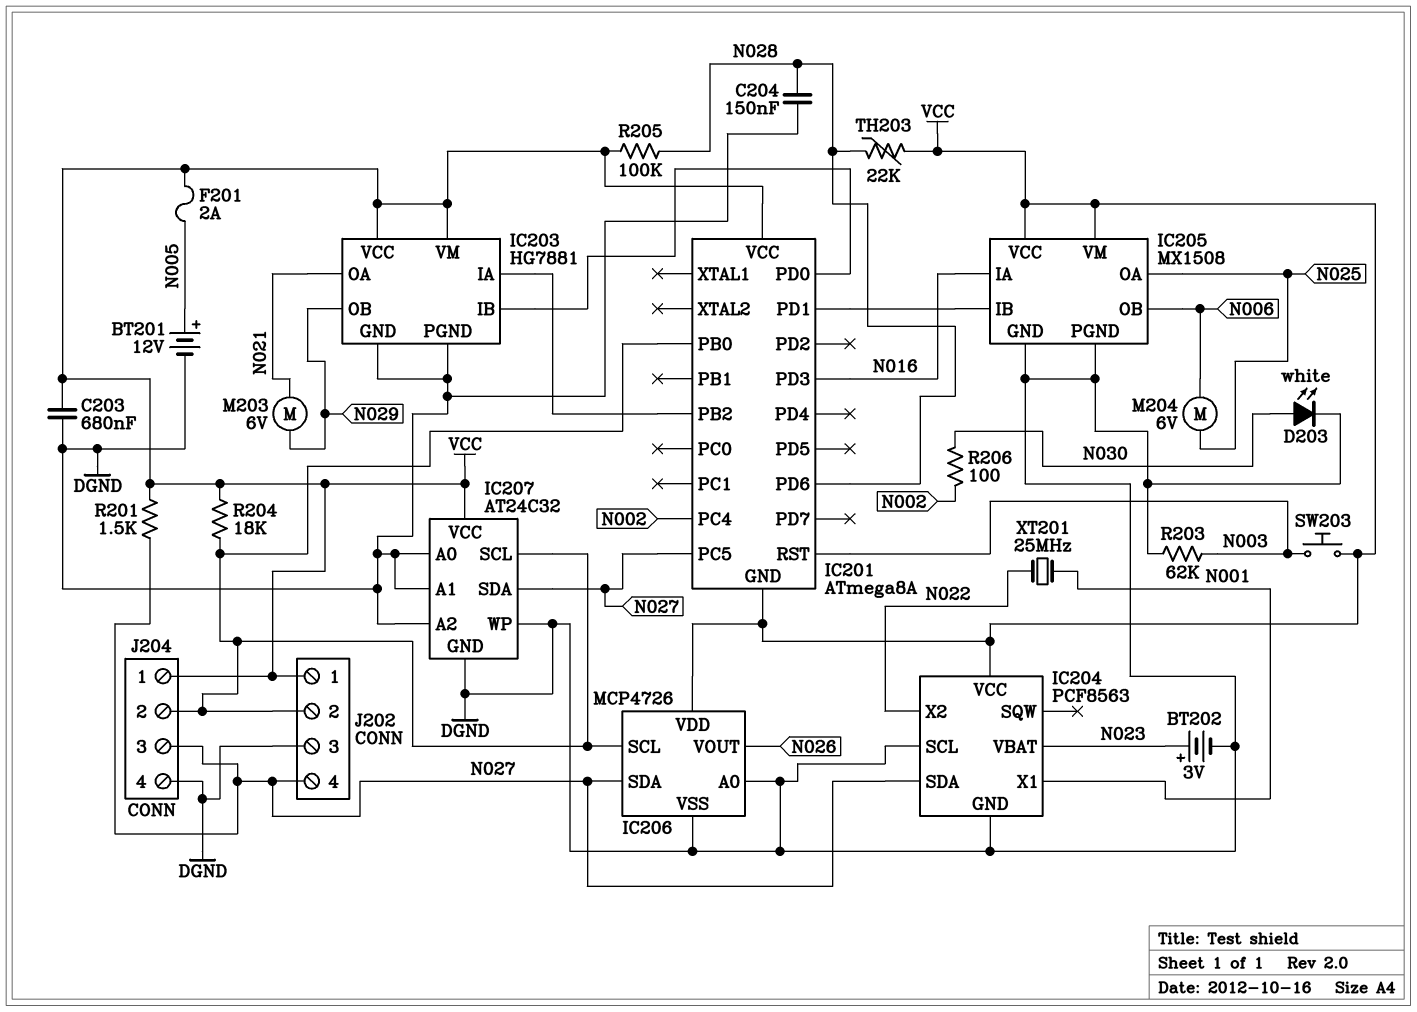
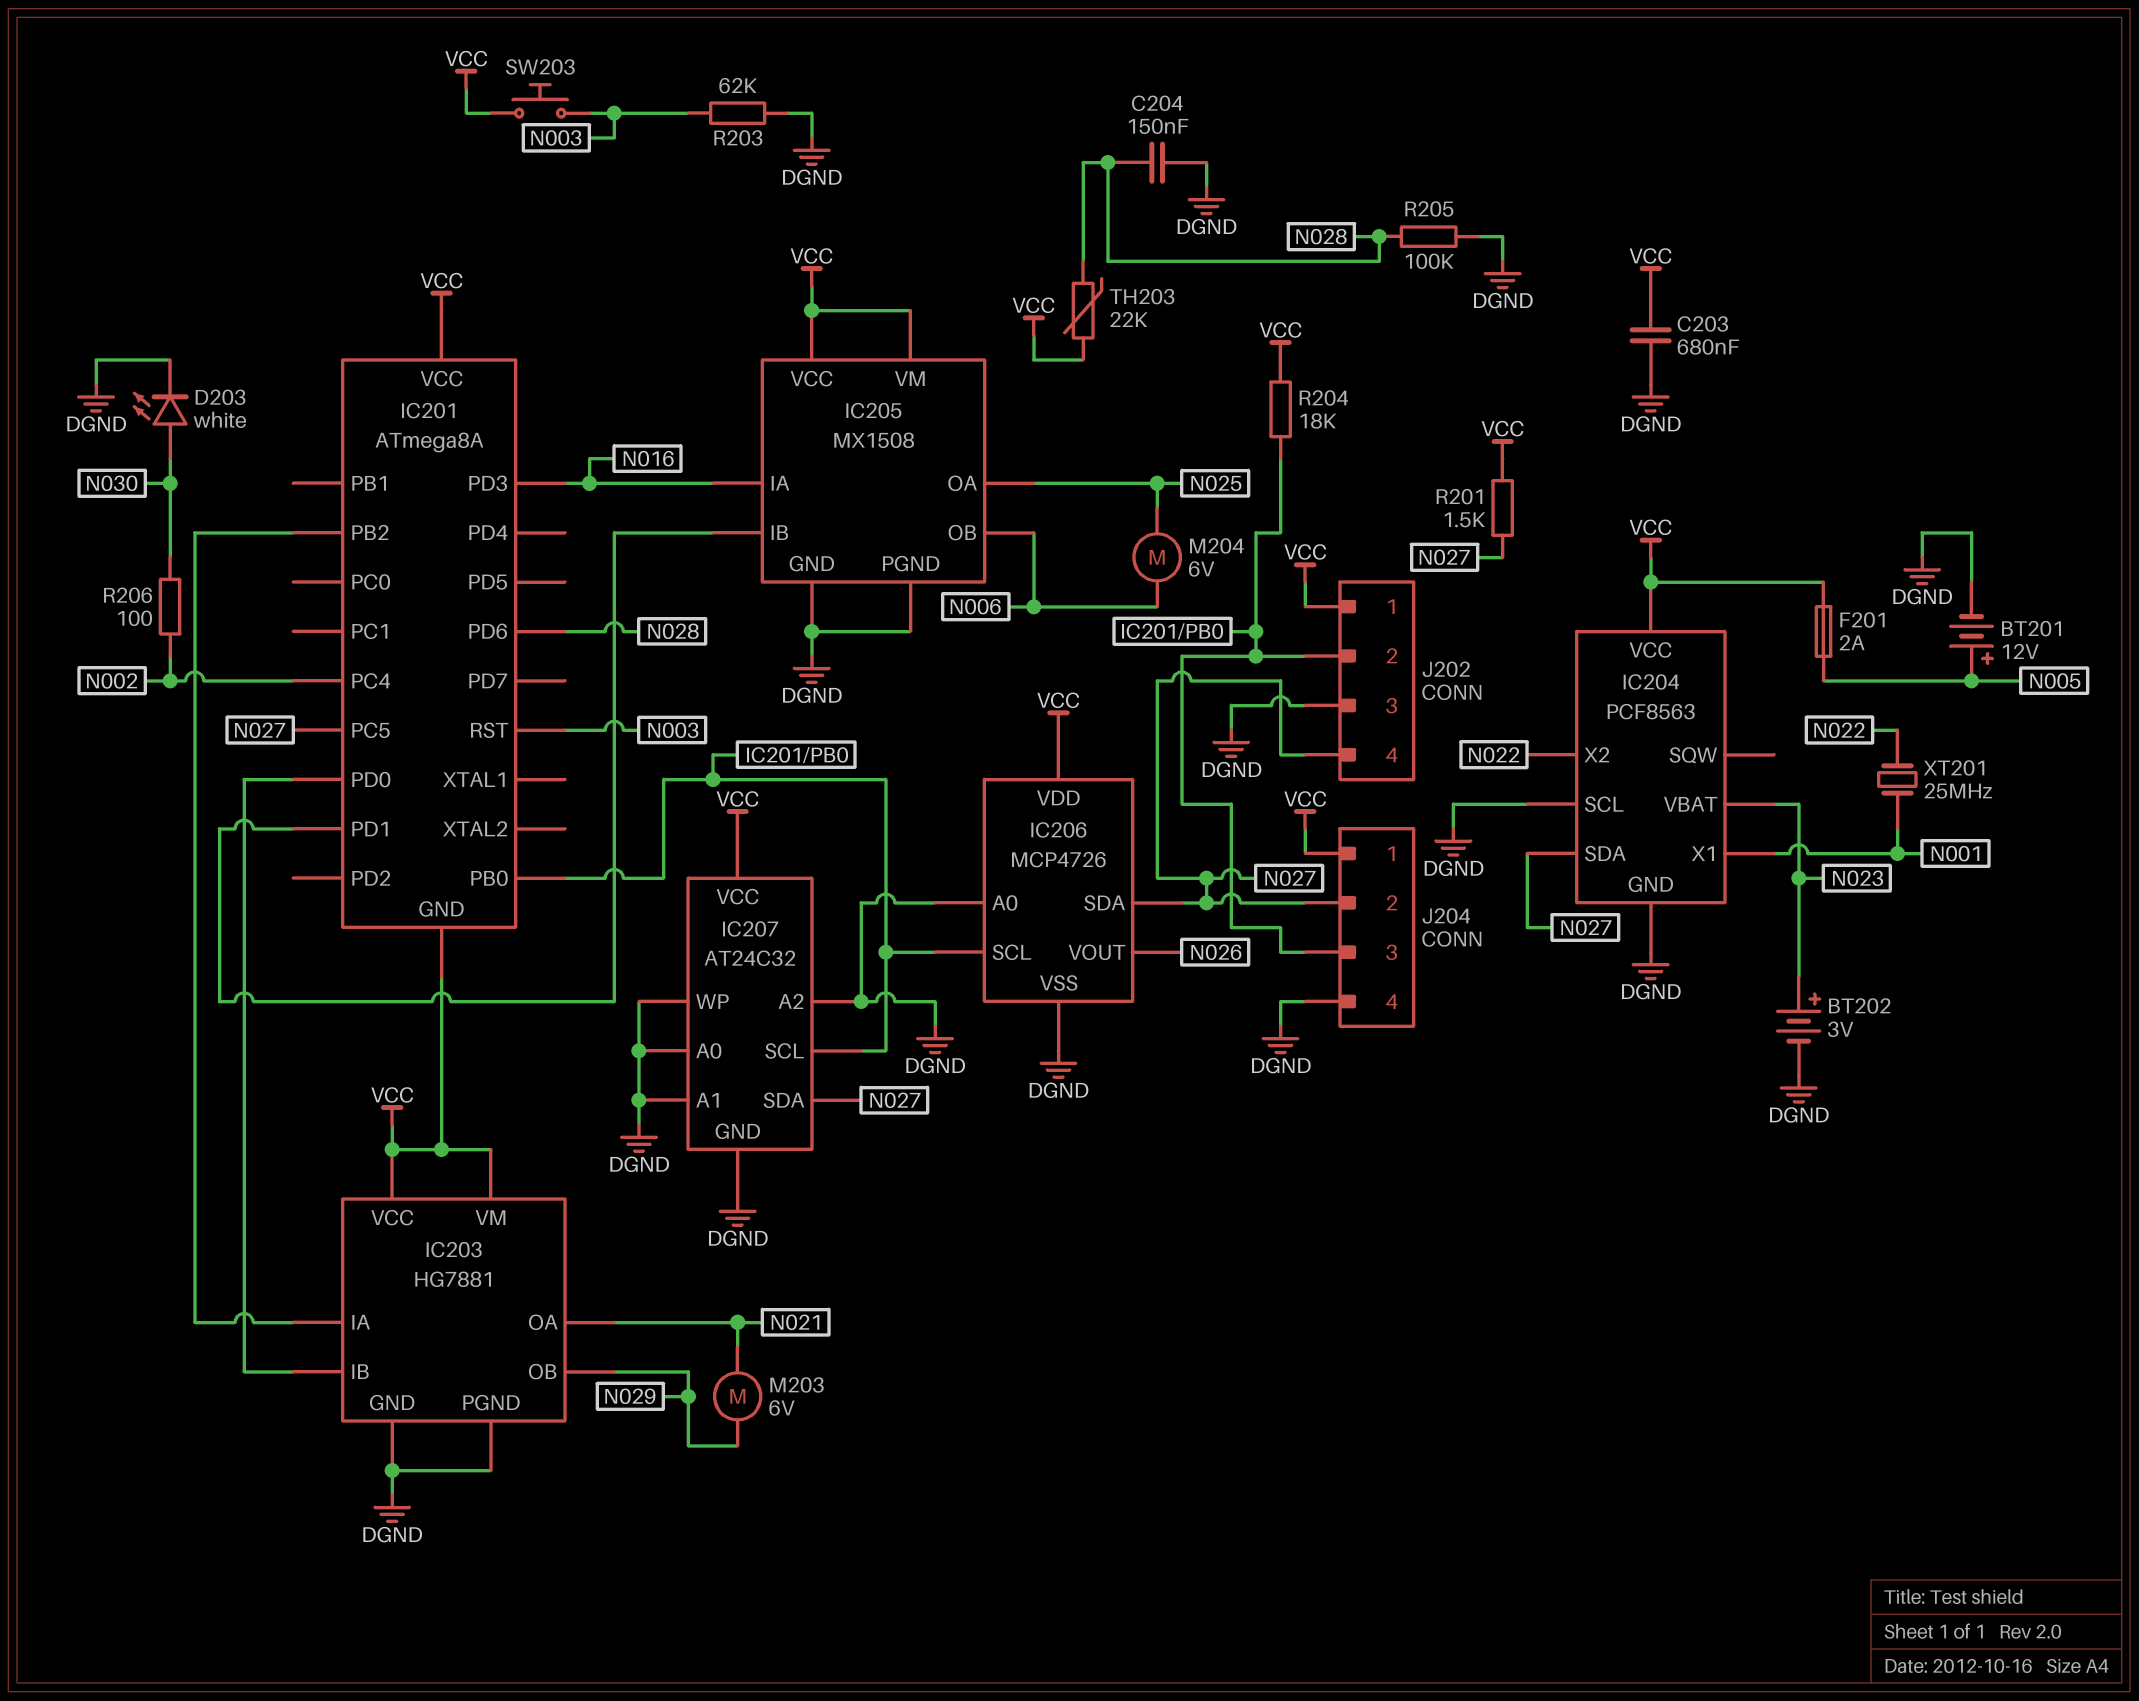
J204 pin 2: IC201/PB0 -> N027
J204 pin 3: N027 -> IC201/PB0
R205: 100k (N028, VCC) -> 100k (DGND, N028)

